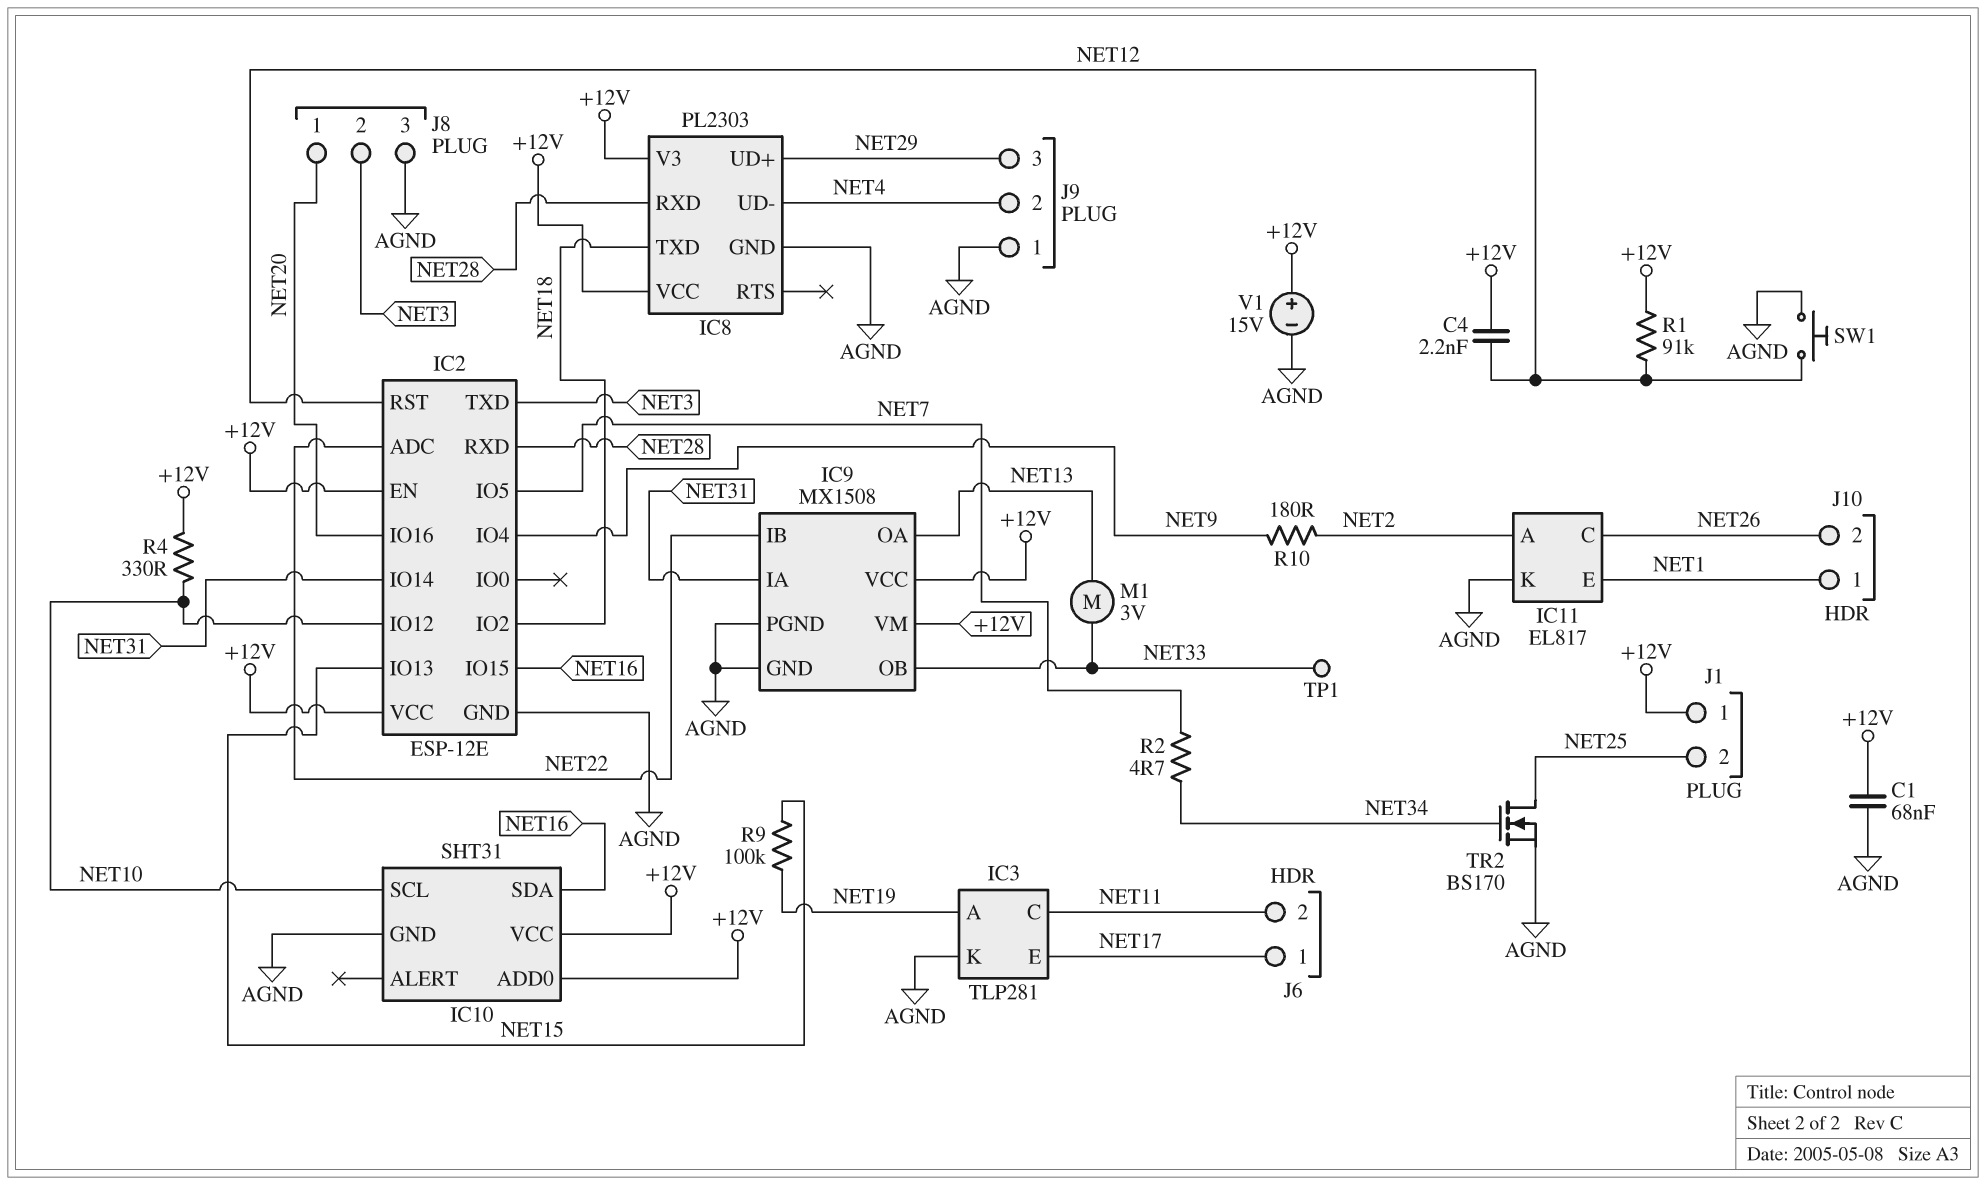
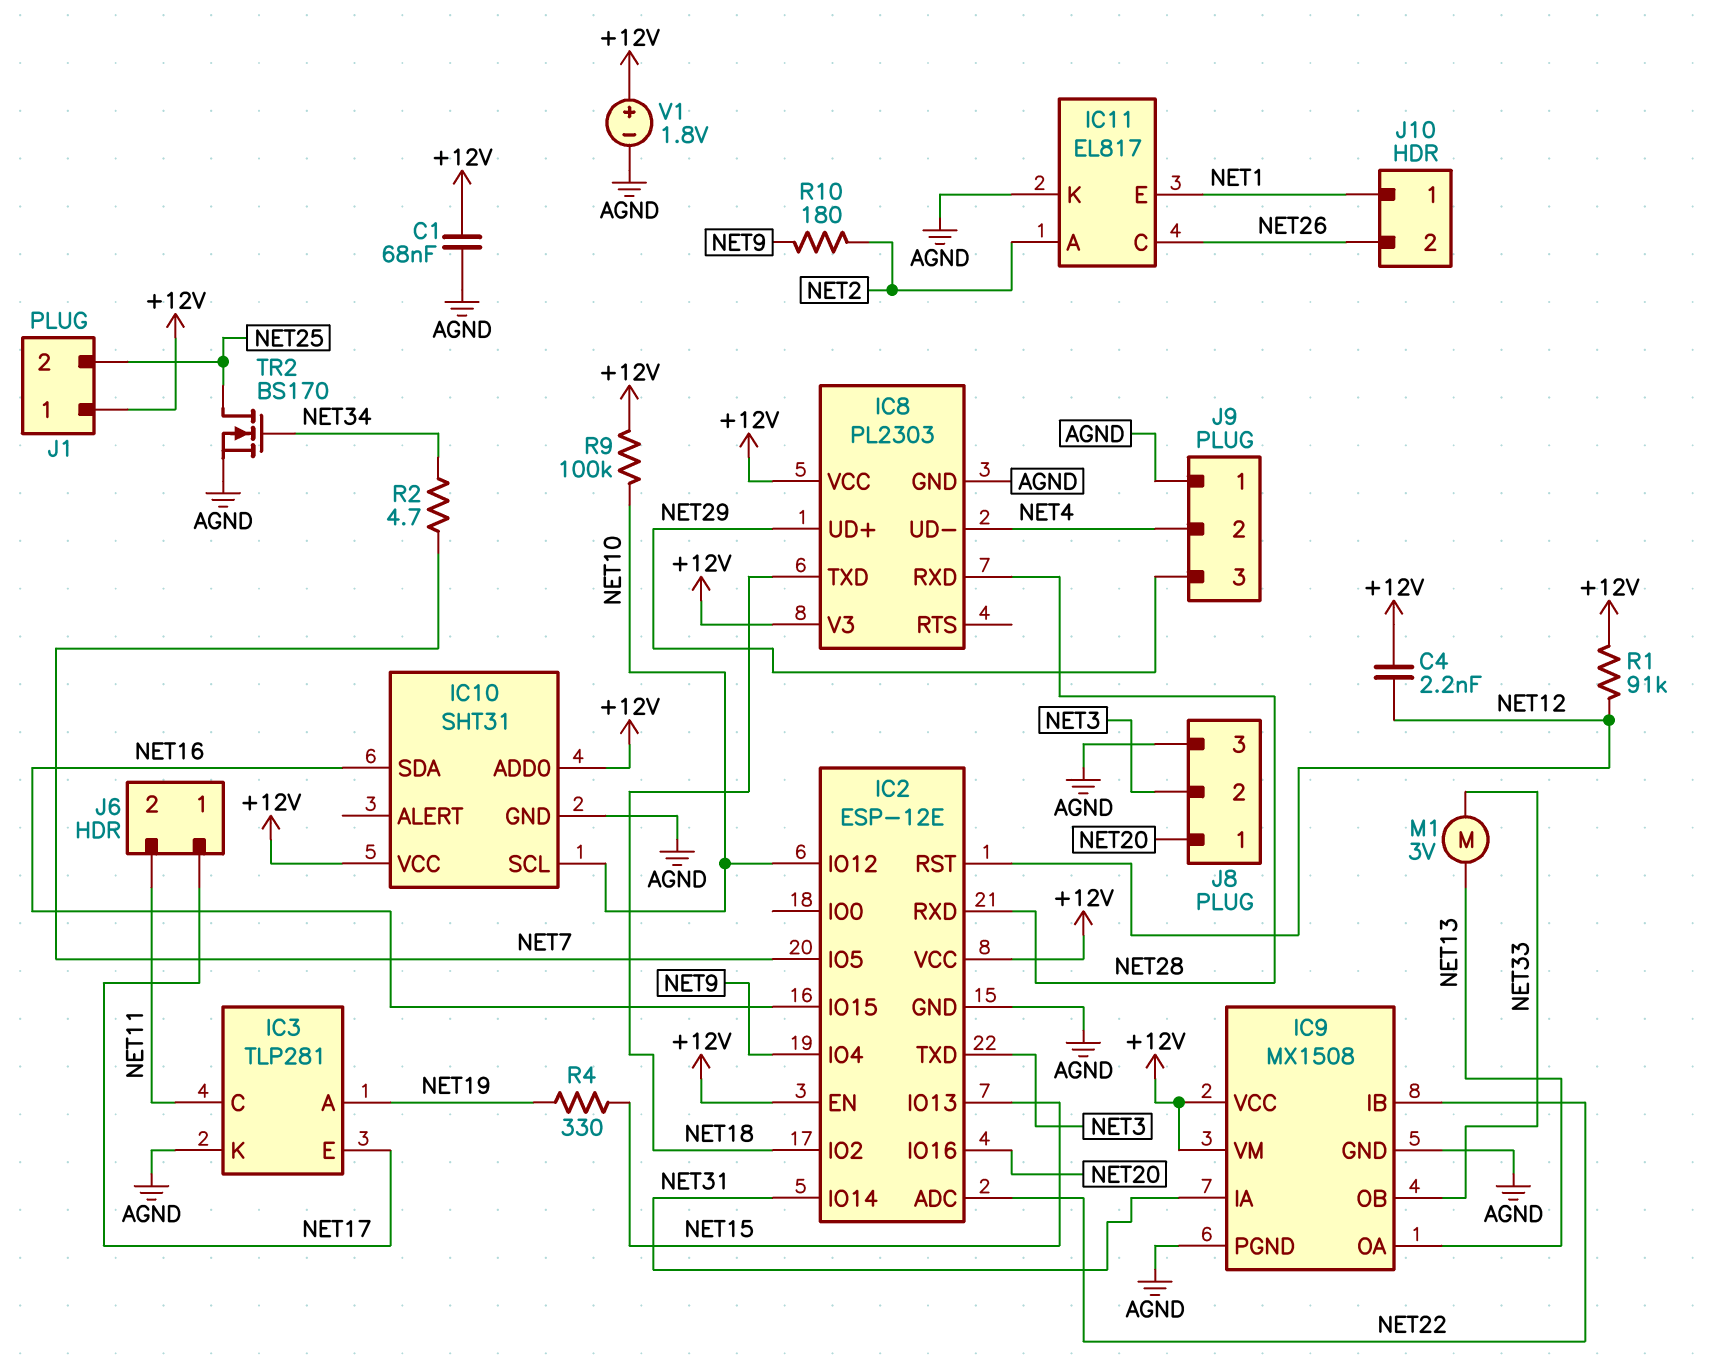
R4: 330 (+12V, NET10) -> 330 (NET15, NET19)
R9: 100k (NET15, NET19) -> 100k (+12V, NET10)
SW1: button (AGND, NET12) -> none
TP1: test point (NET33) -> none
V1: 15V (plus +12V, minus AGND) -> 1.8V (plus +12V, minus AGND)

